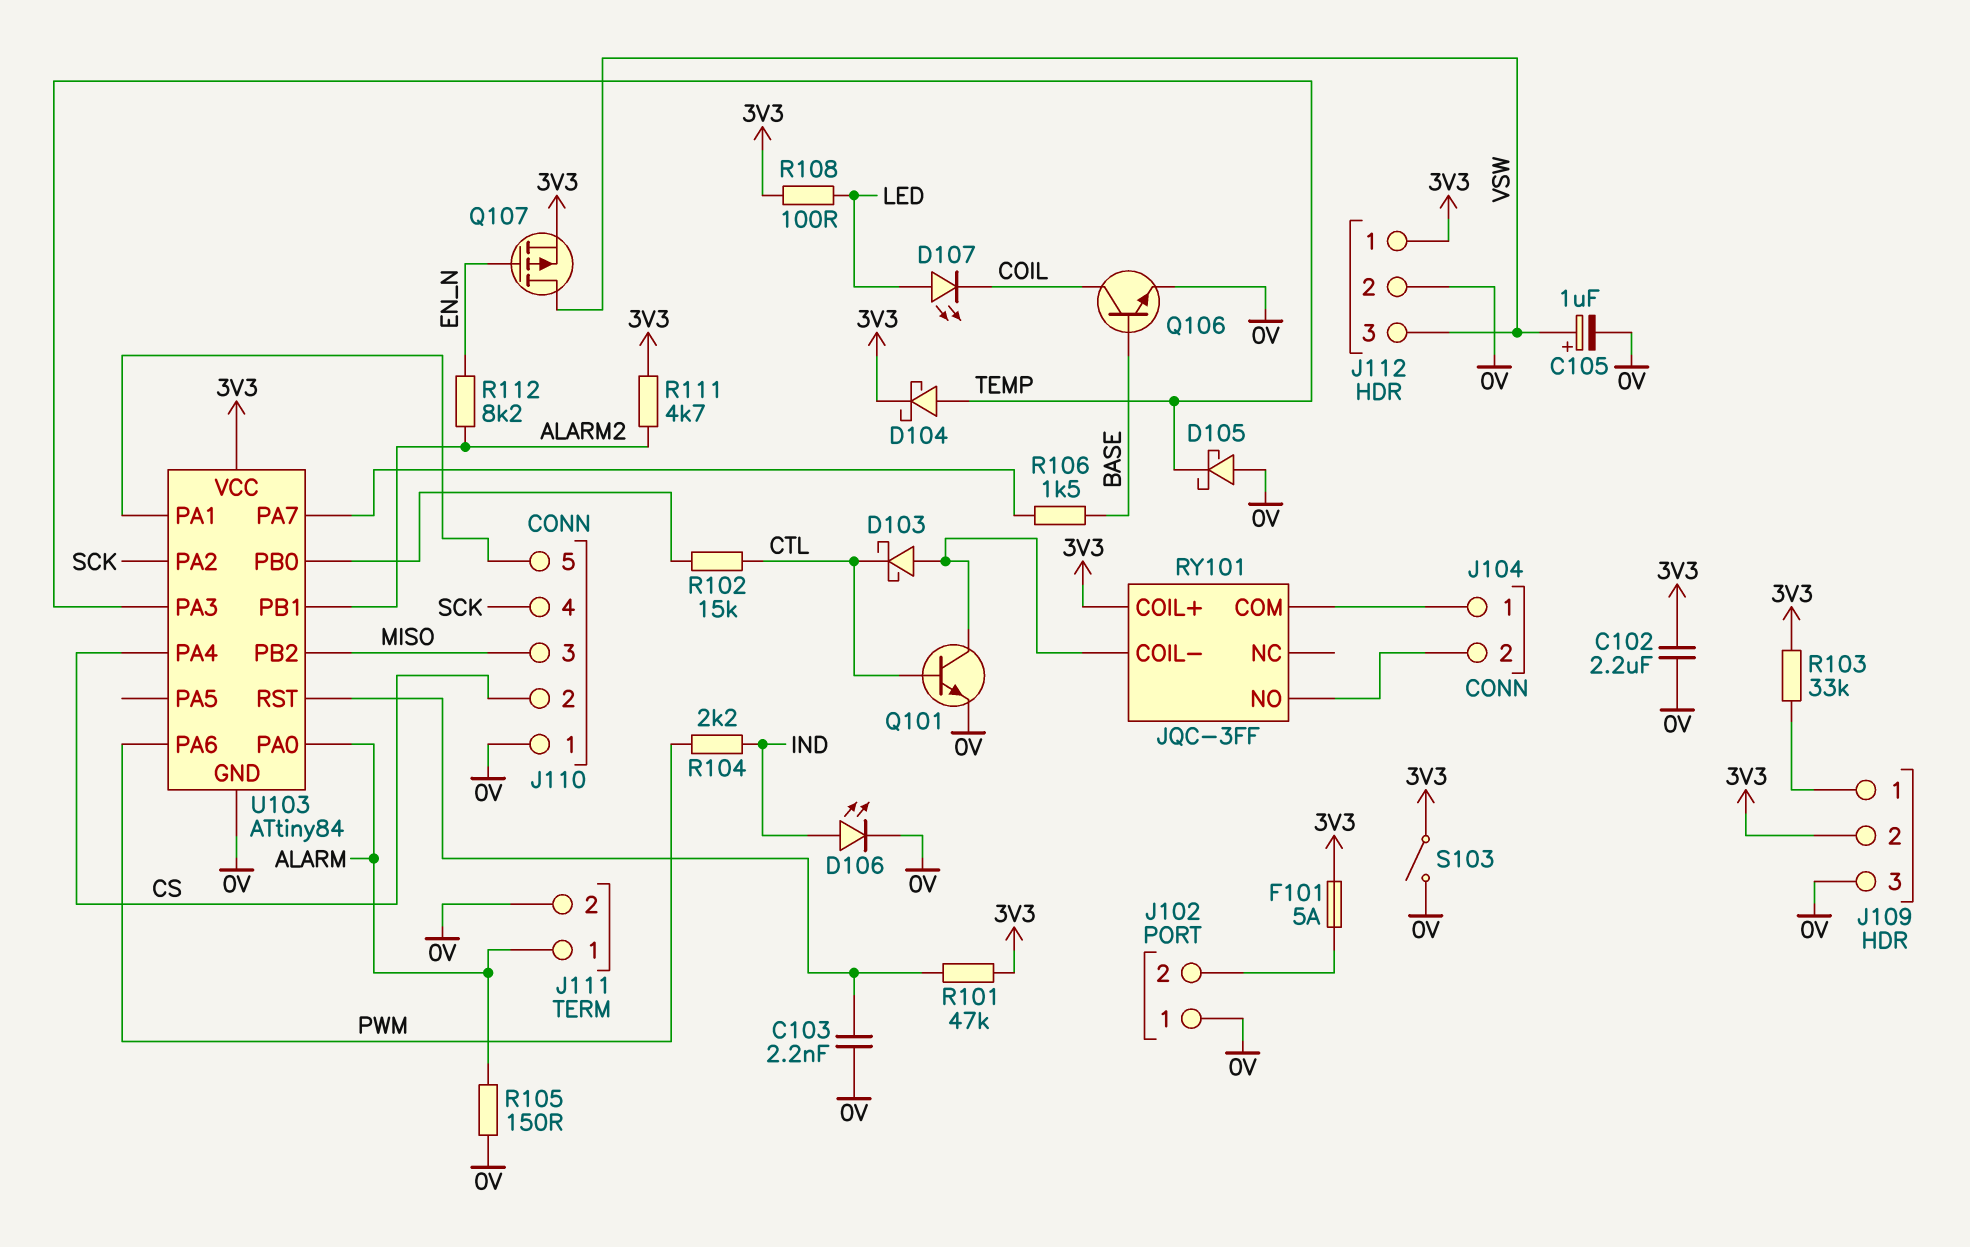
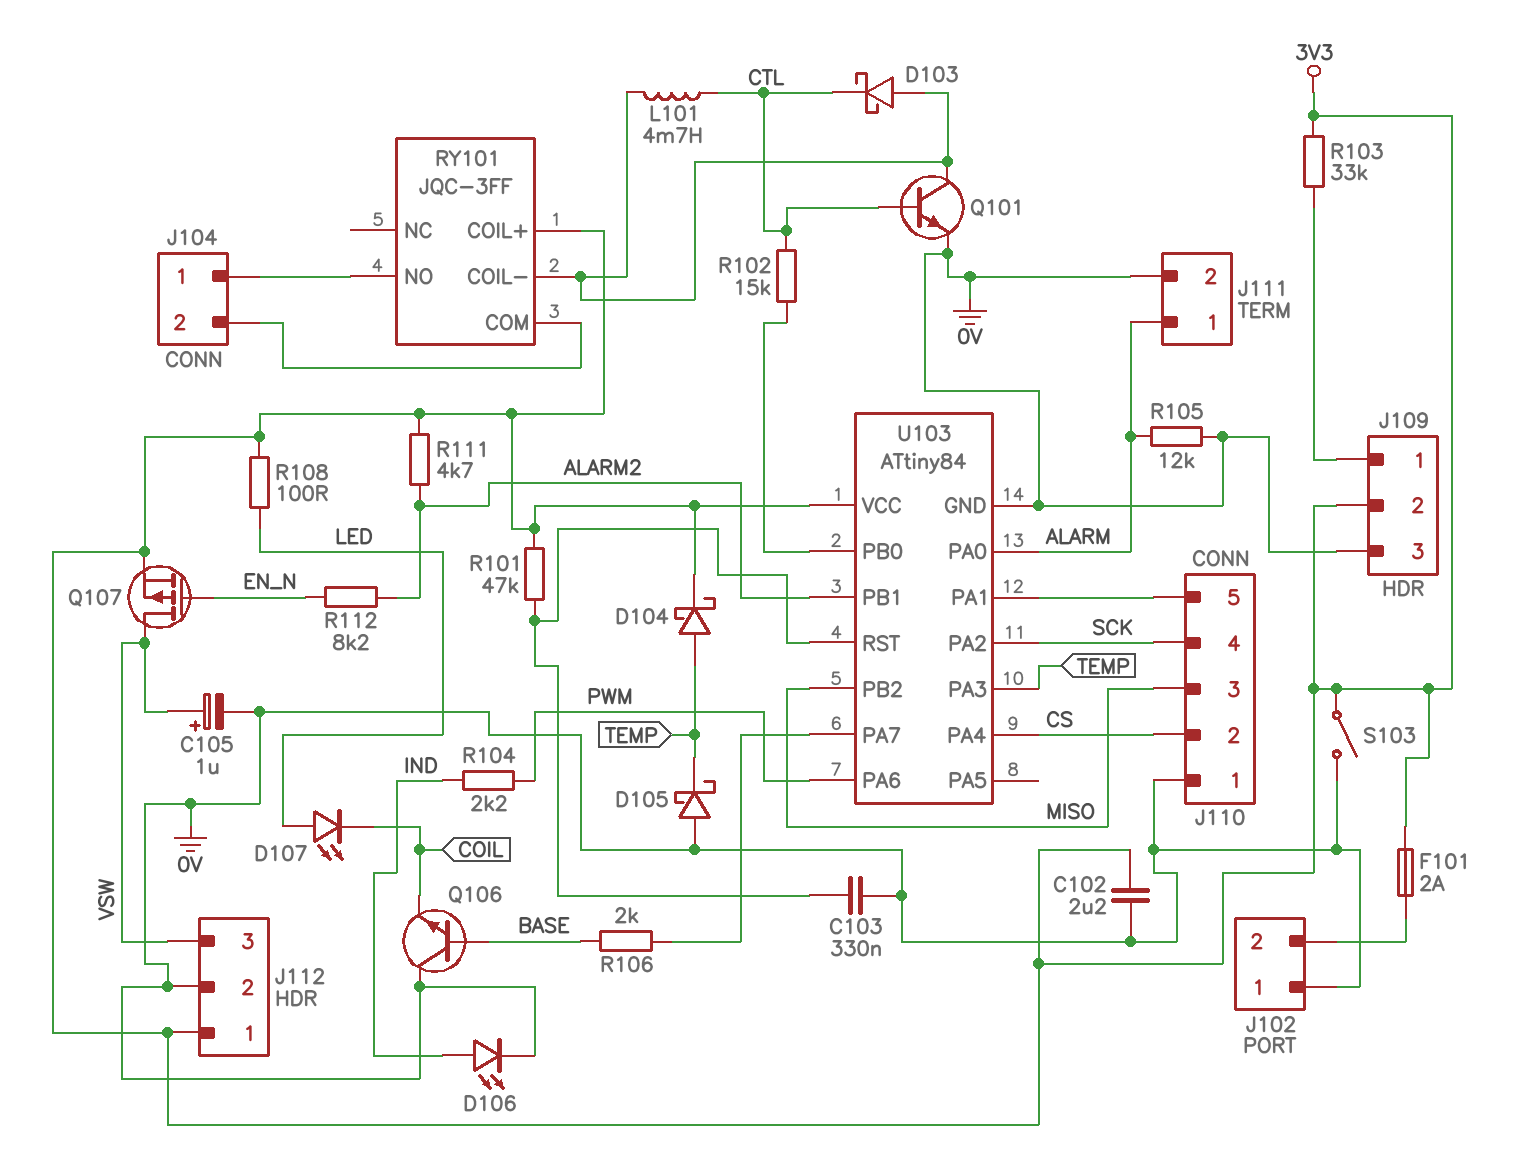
C103: 2.2nF (0V, U103/RST) -> 330nF (0V, U103/RST)
F101: 5A (3V3, J102/2) -> 2A (3V3, J102/2)
L101: none -> 4.7mH (CTL, RY101/COIL-)
Q106: NPN (B BASE, C COIL, E 0V) -> NPN (B BASE, C 0V, E COIL)
R105: 150 (0V, ALARM) -> 12k (0V, ALARM)
R106: 1.5k (BASE, U103/PA7) -> 2k (BASE, U103/PA7)
RY101 pin COM: J104/1 -> J104/2
RY101 pin NO: J104/2 -> J104/1

